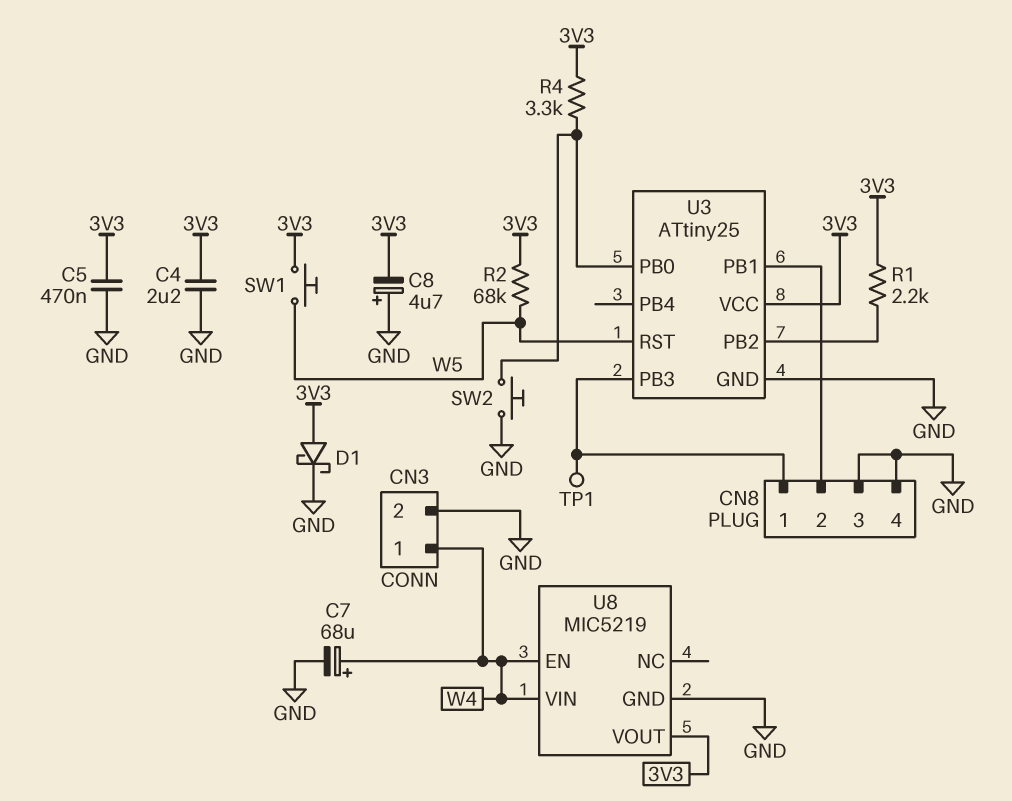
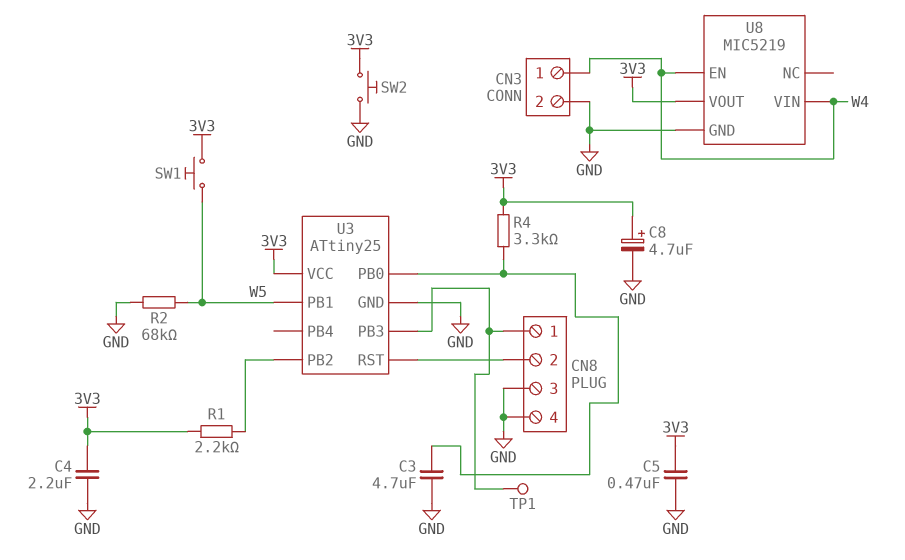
C3: none -> 4.7uF (GND, U3/PB0)
C7: 68uF (plus W4, minus GND) -> none
C8: 4.7uF (plus GND, minus 3V3) -> 4.7uF (plus 3V3, minus GND)
D1: schottky (A 3V3, K GND) -> none
R2: 68k (3V3, W5) -> 68k (GND, W5)
SW2: button (GND, U3/PB0) -> button (3V3, GND)
U3 pin PB1: CN8/2 -> W5
U3 pin RST: W5 -> CN8/2

